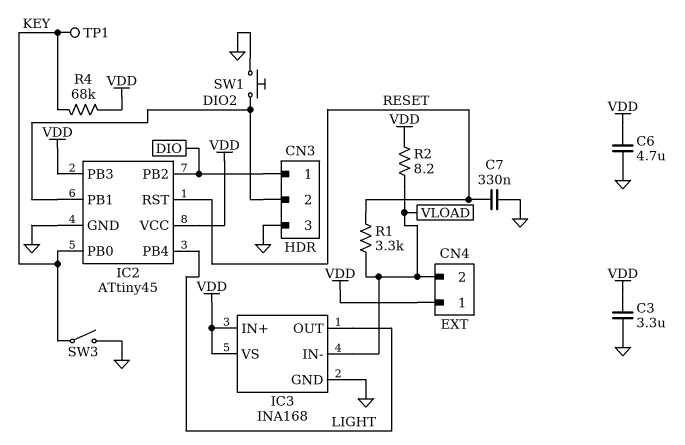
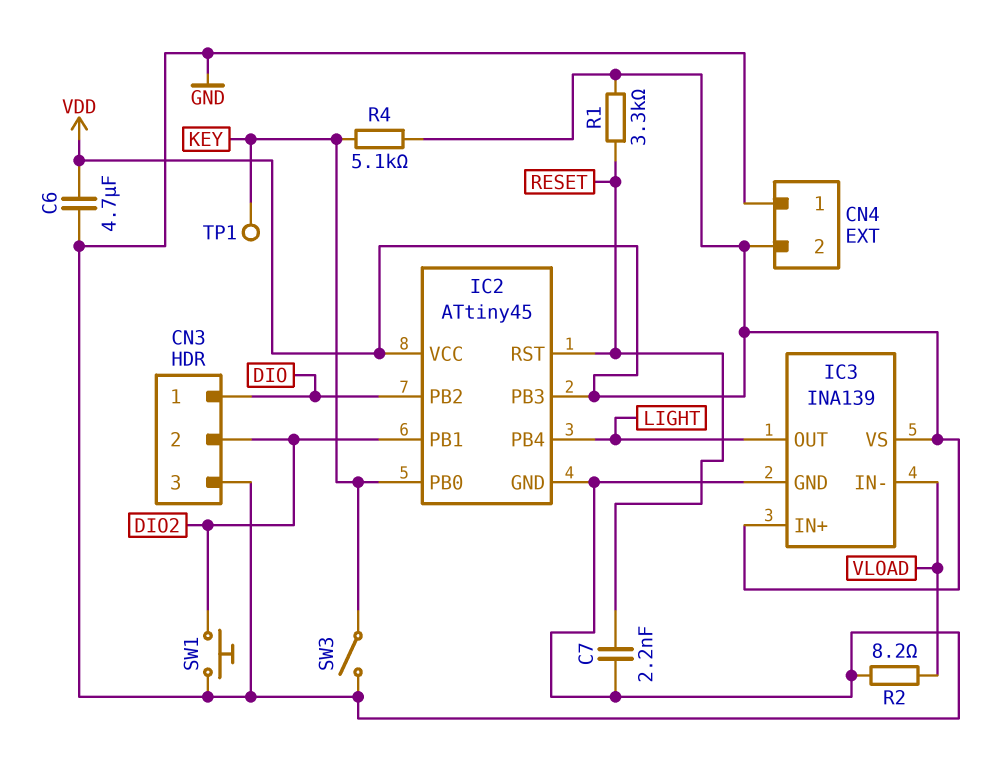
C3: 3.3uF (GND, VDD) -> none
C7: 330nF (GND, RESET) -> 2.2nF (GND, RESET)
CN4 pin 1: VDD -> GND
CN4 pin 2: VLOAD -> VDD
IC3: INA168 -> INA139
R1: 3.3k (RESET, VLOAD) -> 3.3k (RESET, VDD)
R2: 8.2 (VDD, VLOAD) -> 8.2 (GND, VLOAD)
R4: 68k (KEY, VDD) -> 5.1k (KEY, VDD)

